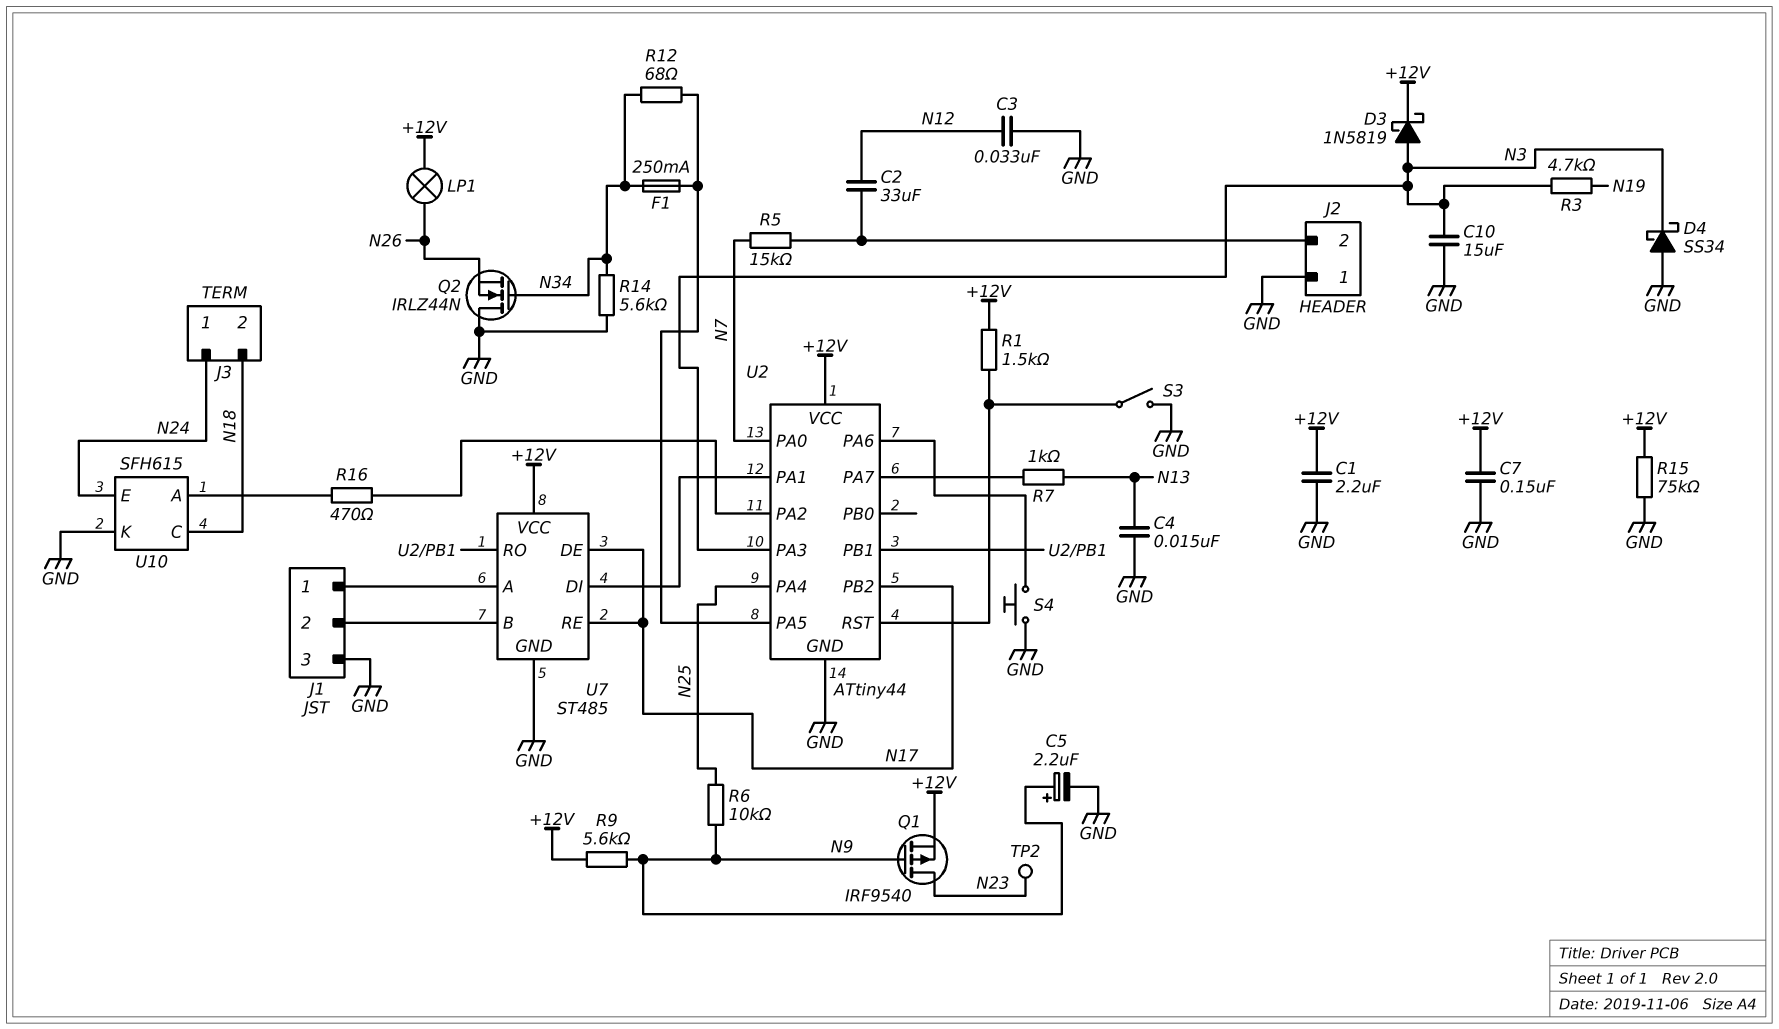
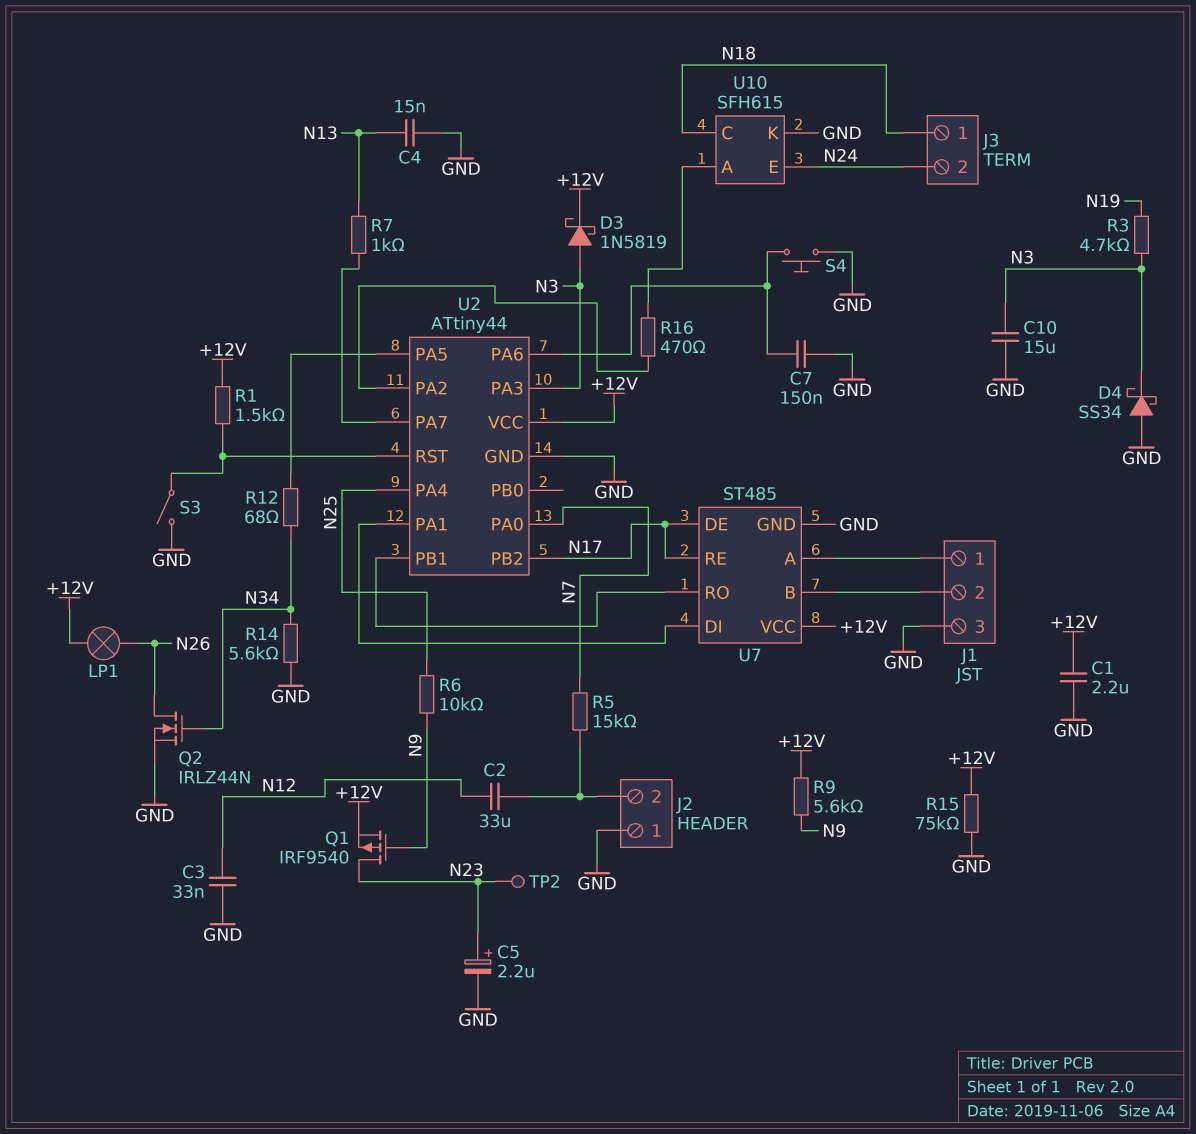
C5: 2.2uF (plus N9, minus GND) -> 2.2uF (plus N23, minus GND)
C7: 150nF (+12V, GND) -> 150nF (GND, U2/PA6)
F1: 250mA (N34, U2/PA5) -> none
J3 pin 1: N24 -> N18
J3 pin 2: N18 -> N24
Q2: NMOS IRLZ44N (G N34, D GND, S N26) -> NMOS IRLZ44N (G N34, D N26, S GND)

